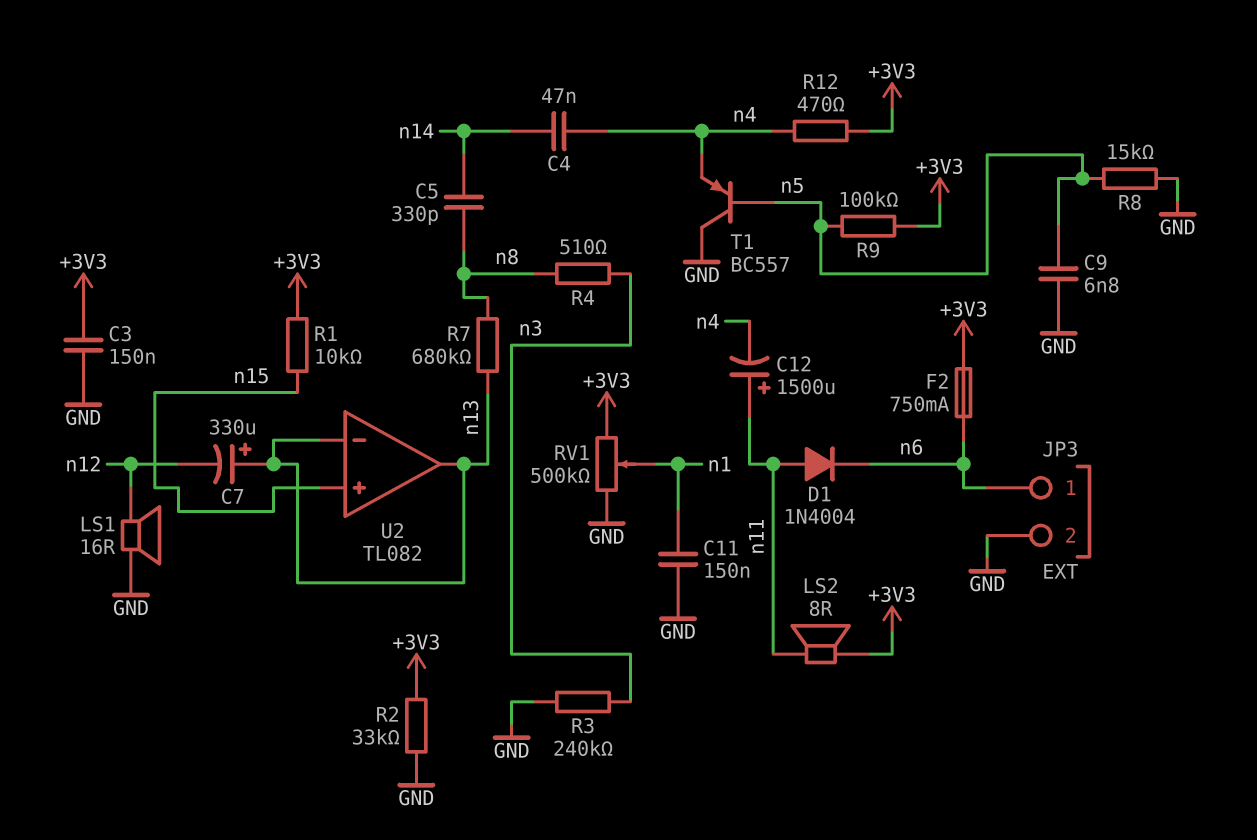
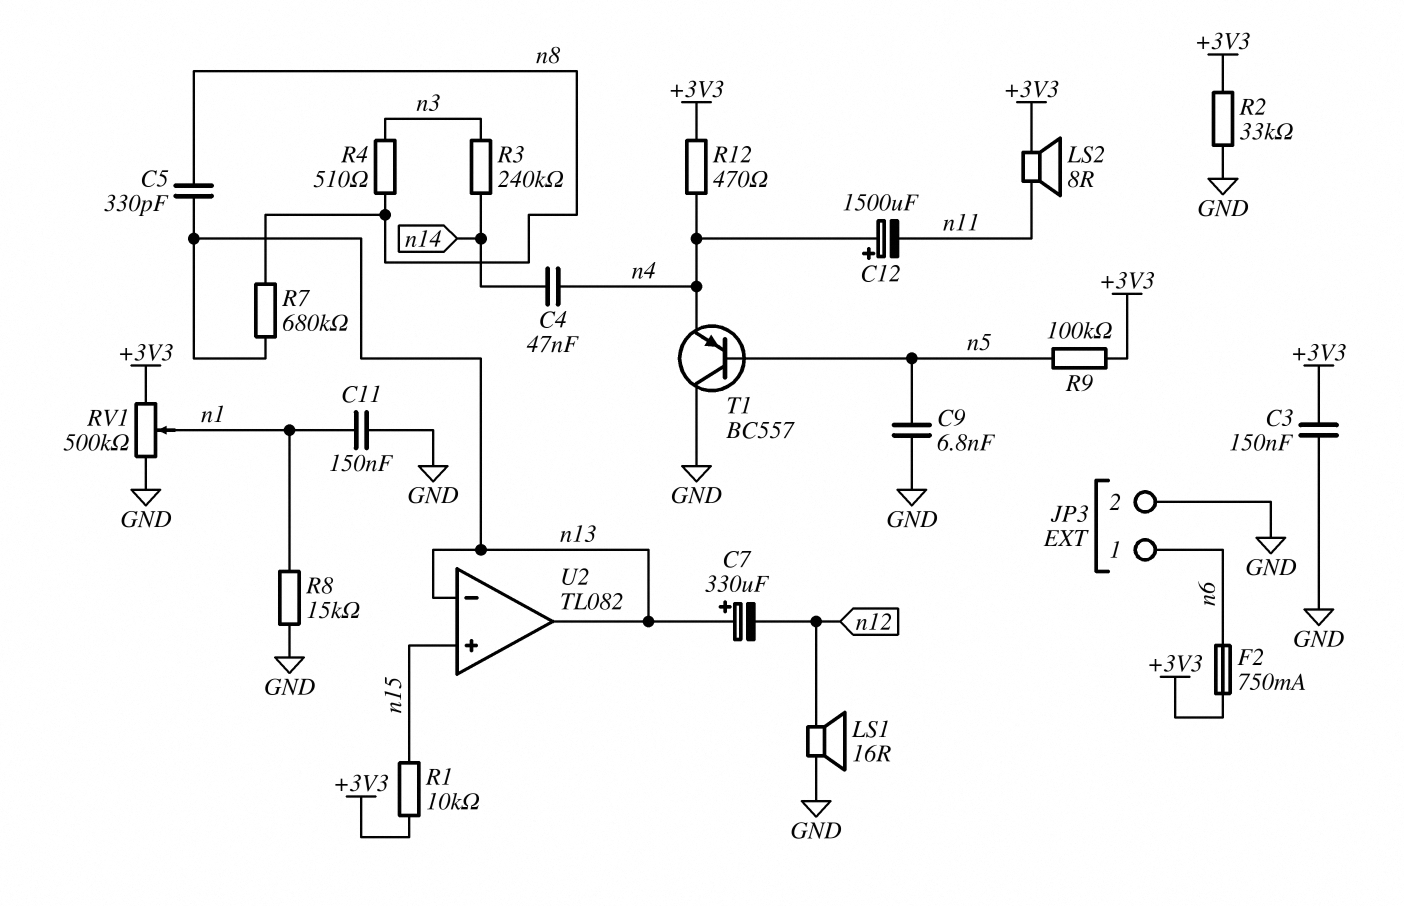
C5: 330pF (n8, n14) -> 330pF (n8, n13)
C12: 1500uF (plus n11, minus n4) -> 1500uF (plus n4, minus n11)
D1: diode 1N4004 (A n11, K n6) -> none
R3: 240k (GND, n3) -> 240k (n3, n14)
R8: 15k (GND, n5) -> 15k (GND, n1)

